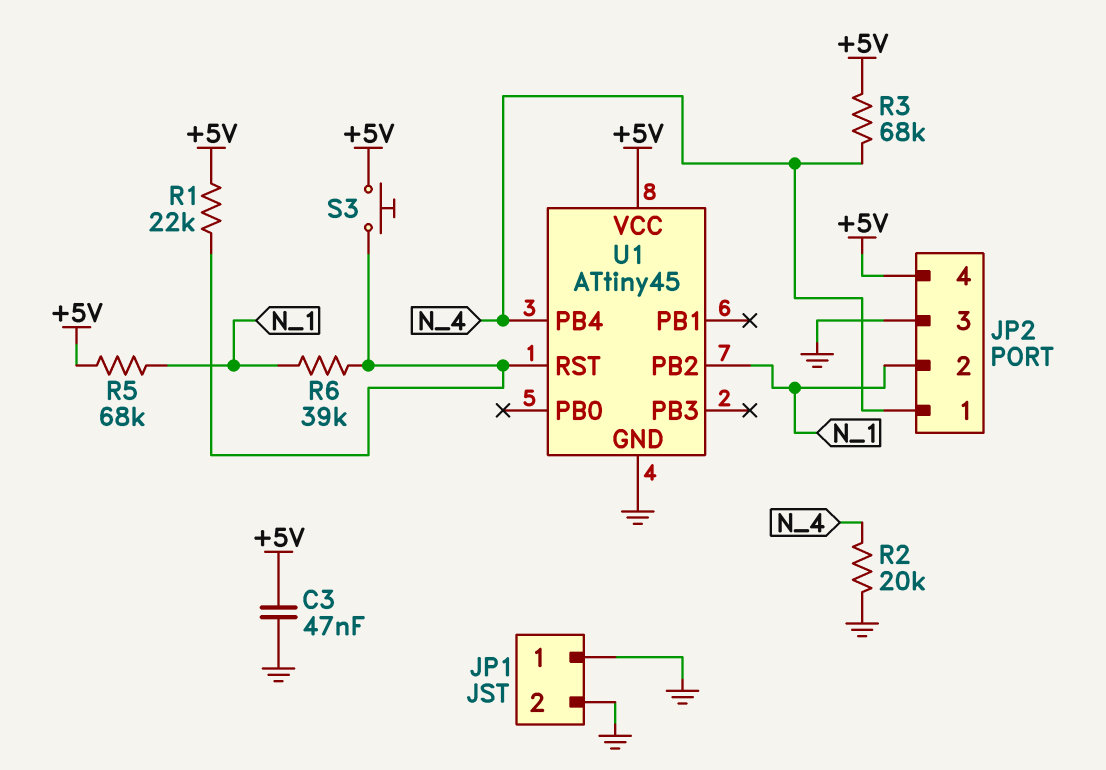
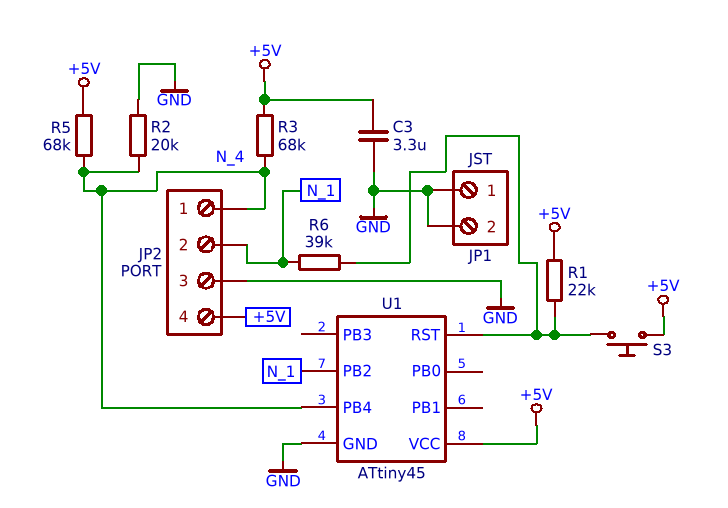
C3: 47nF (+5V, GND) -> 3.3uF (+5V, GND)
R5: 68k (+5V, N_1) -> 68k (+5V, N_4)

